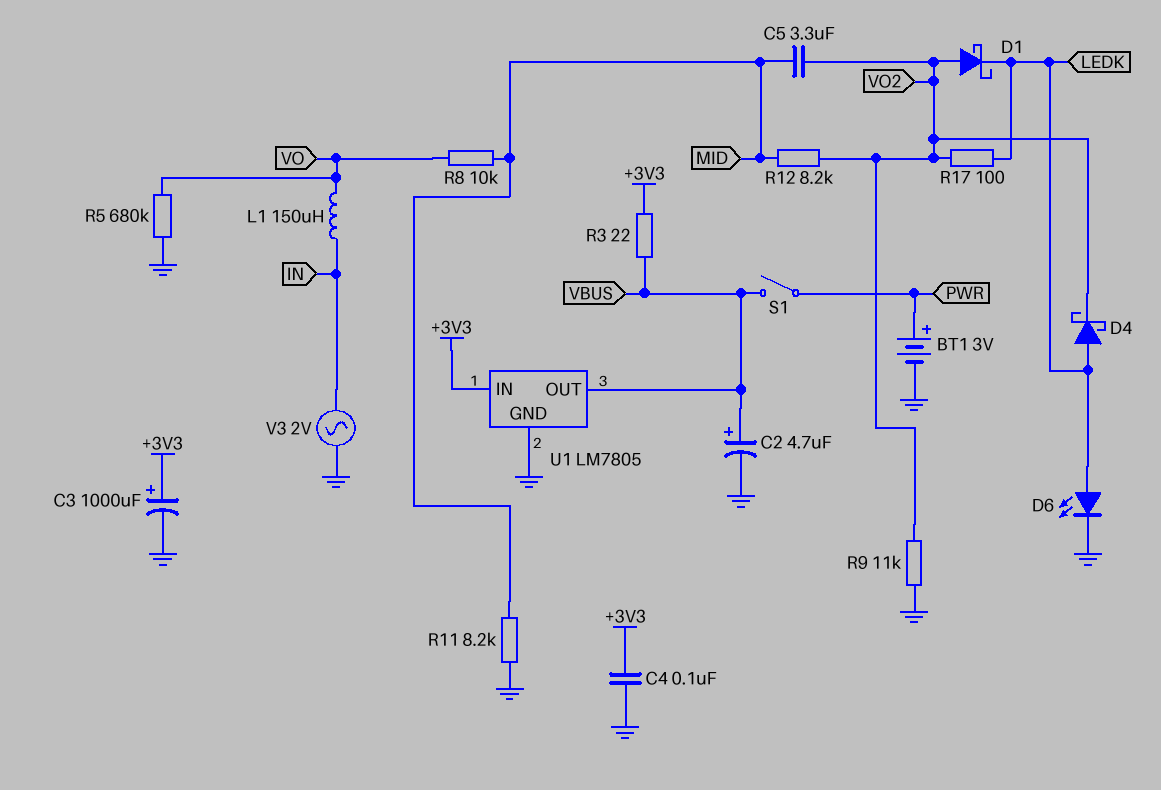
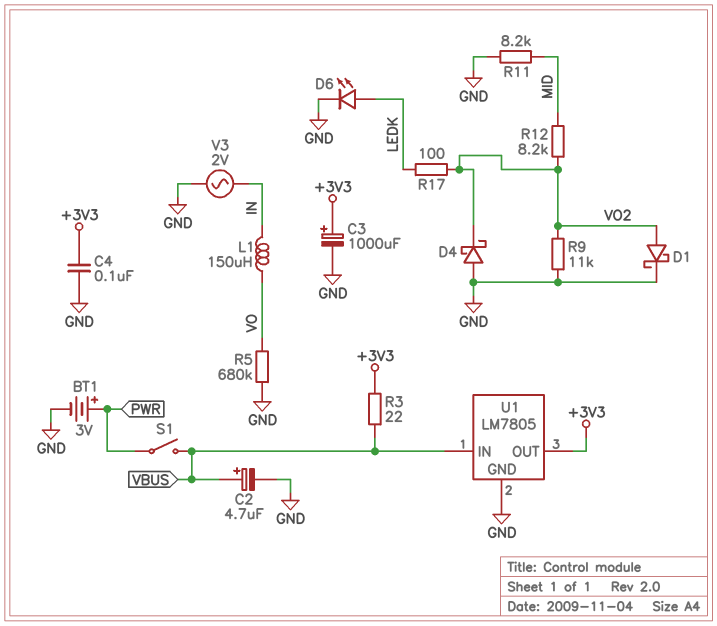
C5: 3.3uF (MID, VO2) -> none
D1: schottky (A VO2, K LEDK) -> schottky (A VO2, K GND)
D4: schottky (A LEDK, K VO2) -> schottky (A GND, K VO2)
R8: 10k (MID, VO) -> none
U1 pin IN: +3V3 -> VBUS
U1 pin OUT: VBUS -> +3V3

